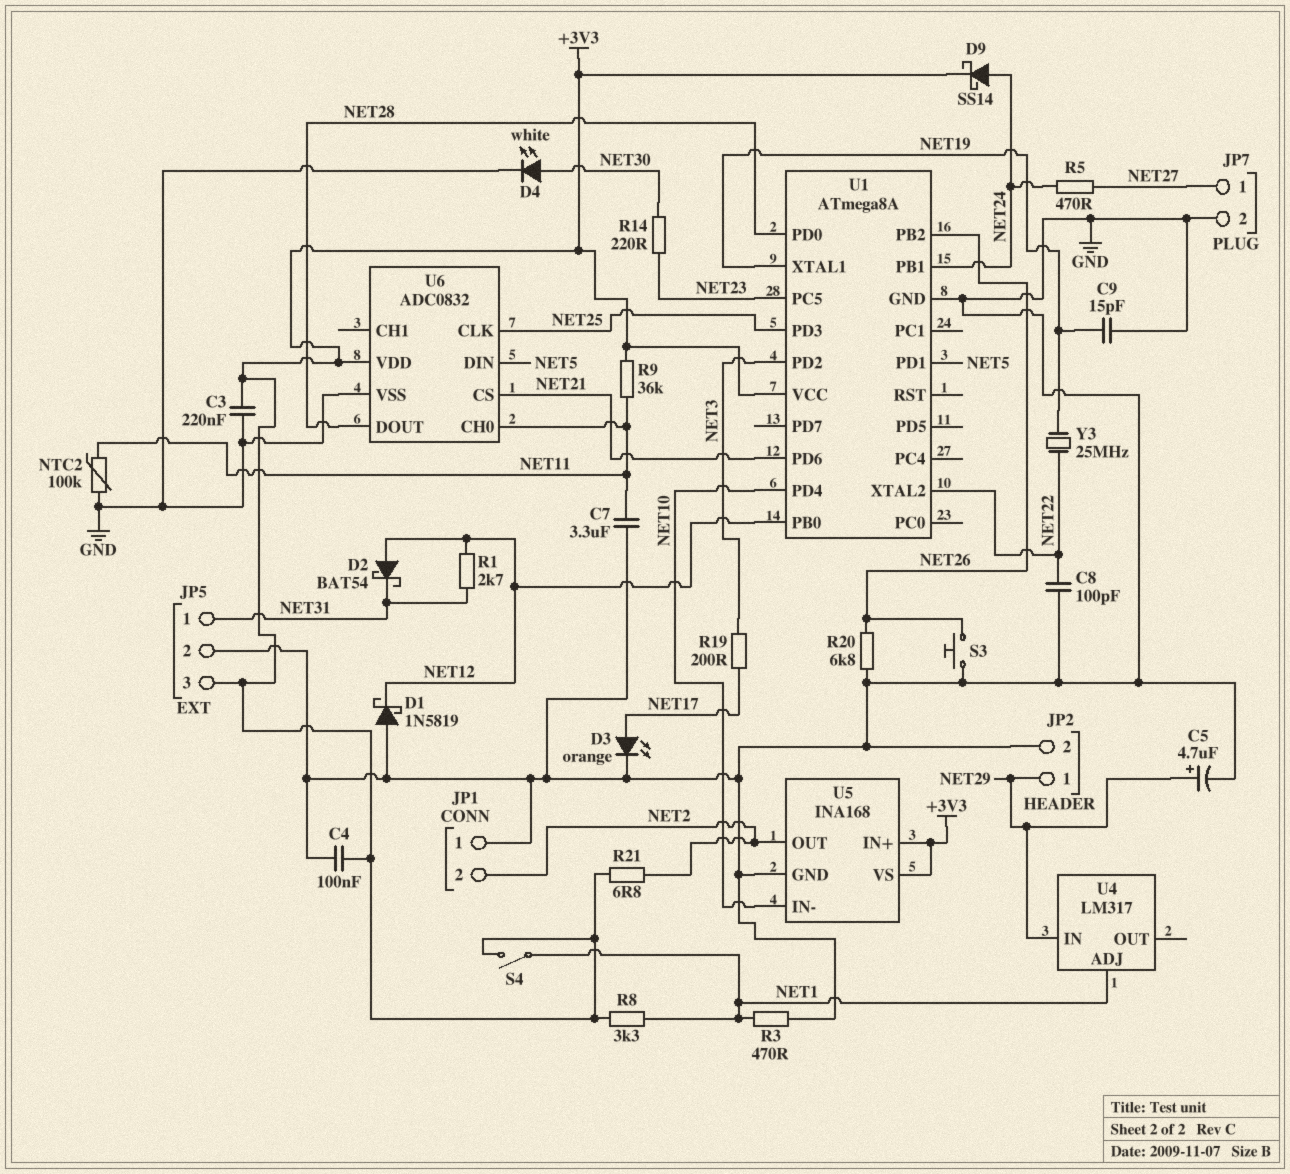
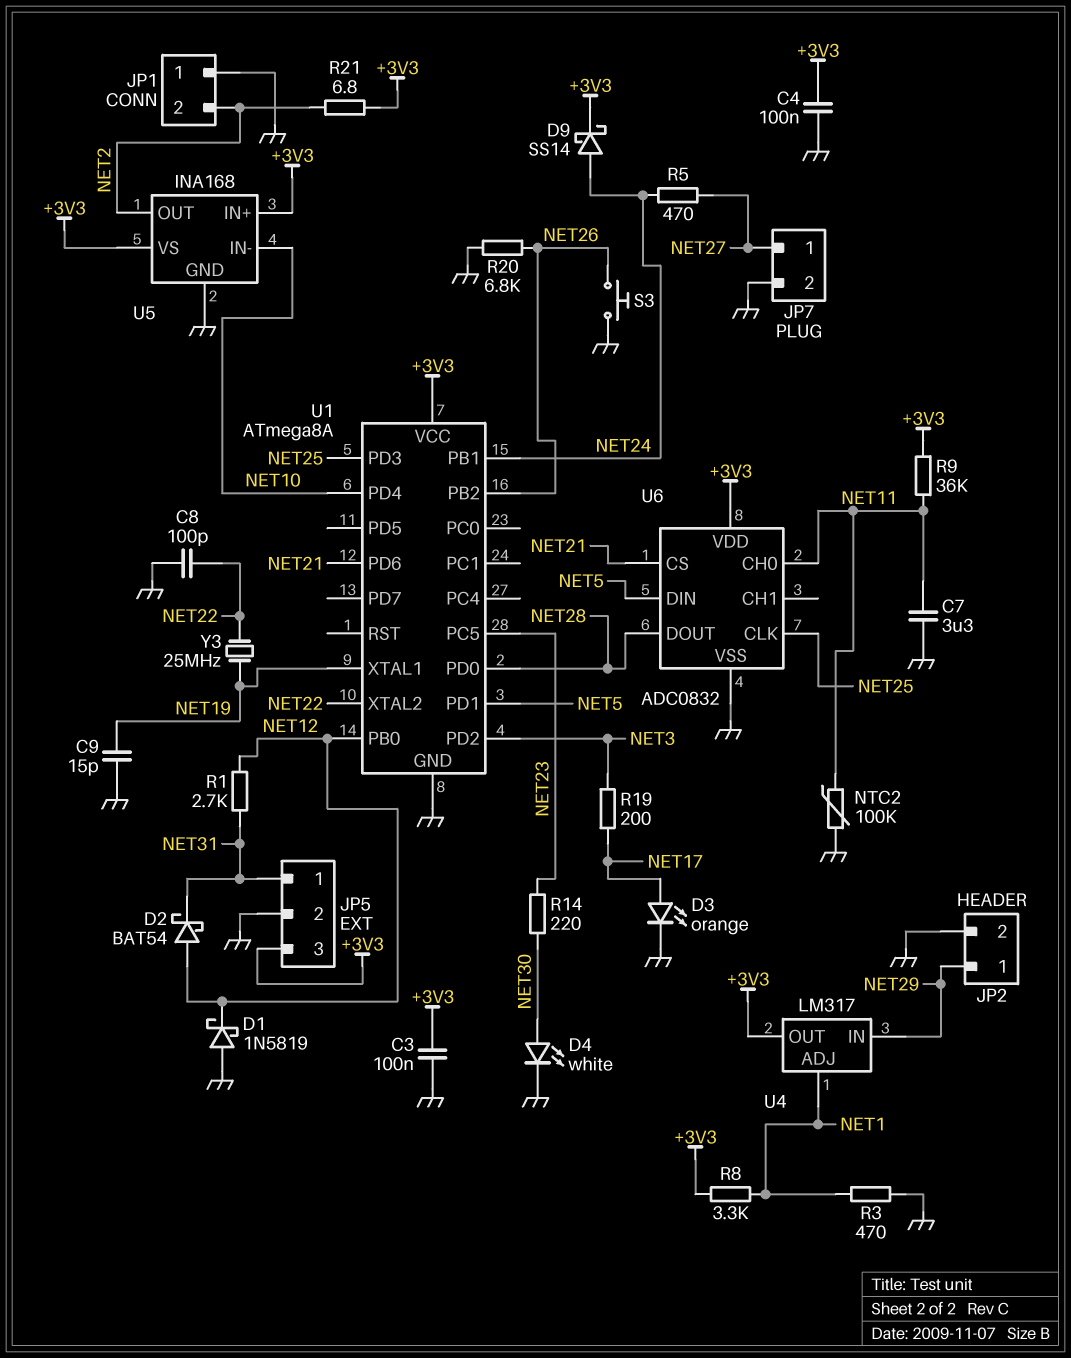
C3: 220nF (+3V3, GND) -> 100nF (+3V3, GND)
C5: 4.7uF (plus NET29, minus GND) -> none
S4: switch (+3V3, NET1) -> none
U4 pin OUT: none -> +3V3

